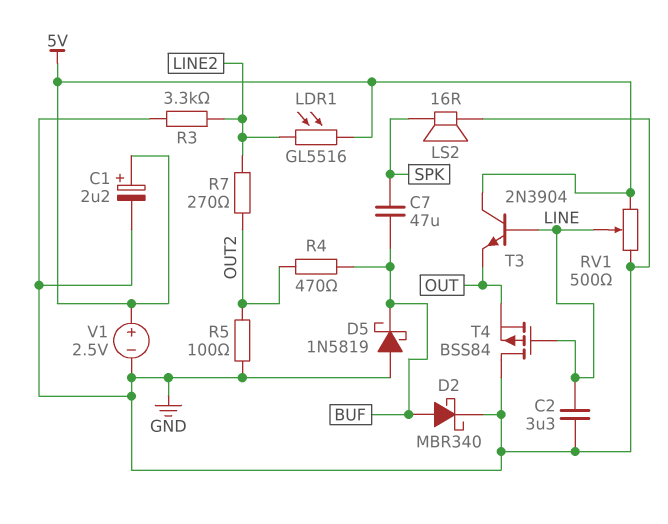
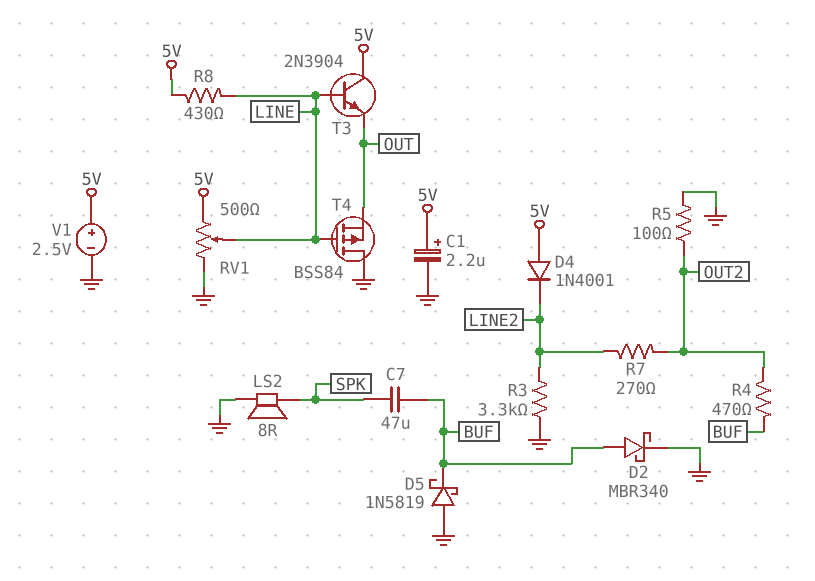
C2: 3.3uF (GND, LINE) -> none
D4: none -> diode 1N4001 (A 5V, K LINE2)
LDR1: GL5516 (5V, LINE2) -> none
LS2: speaker 16R (GND, SPK) -> speaker 8R (GND, SPK)
R8: none -> 430 (5V, LINE)

